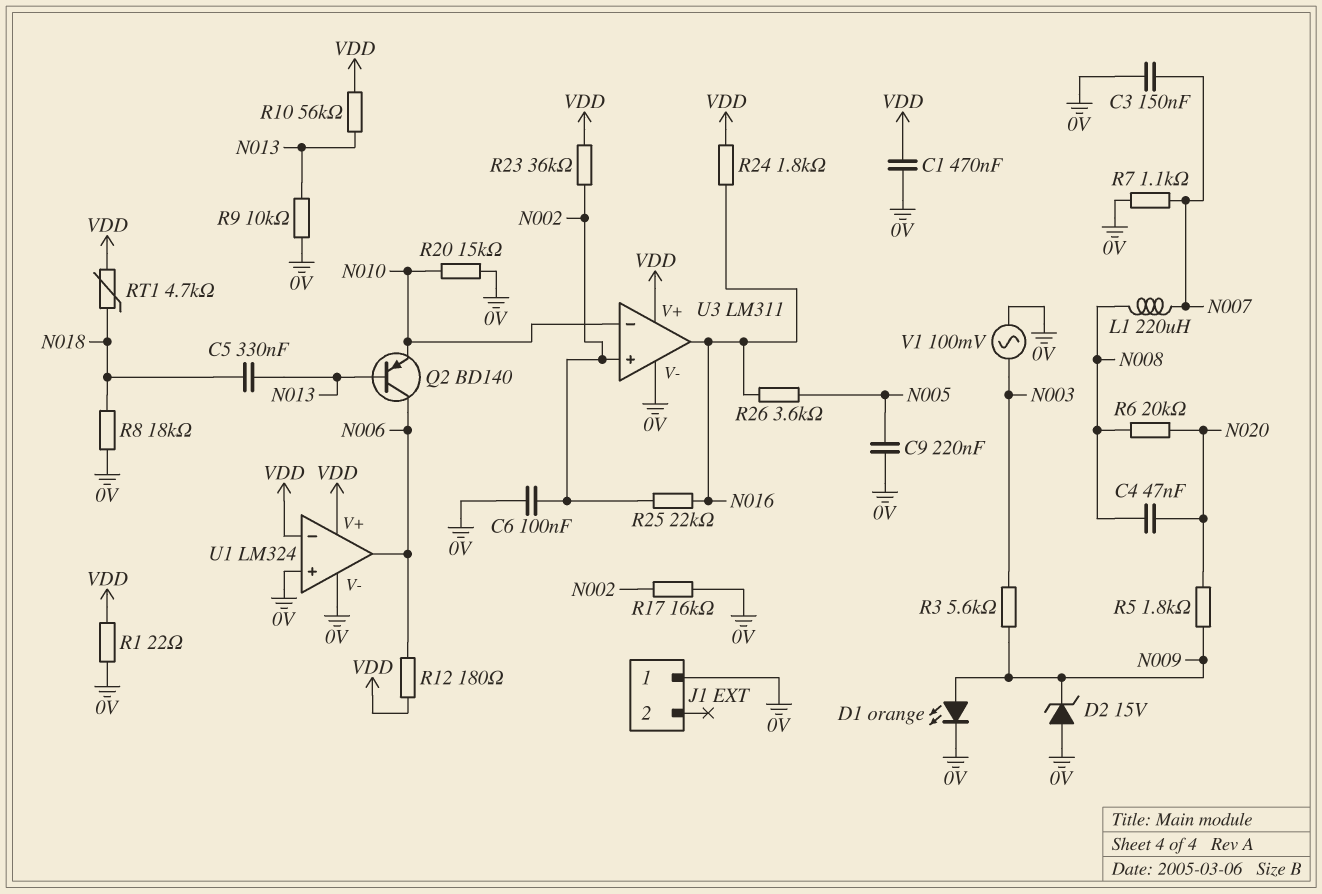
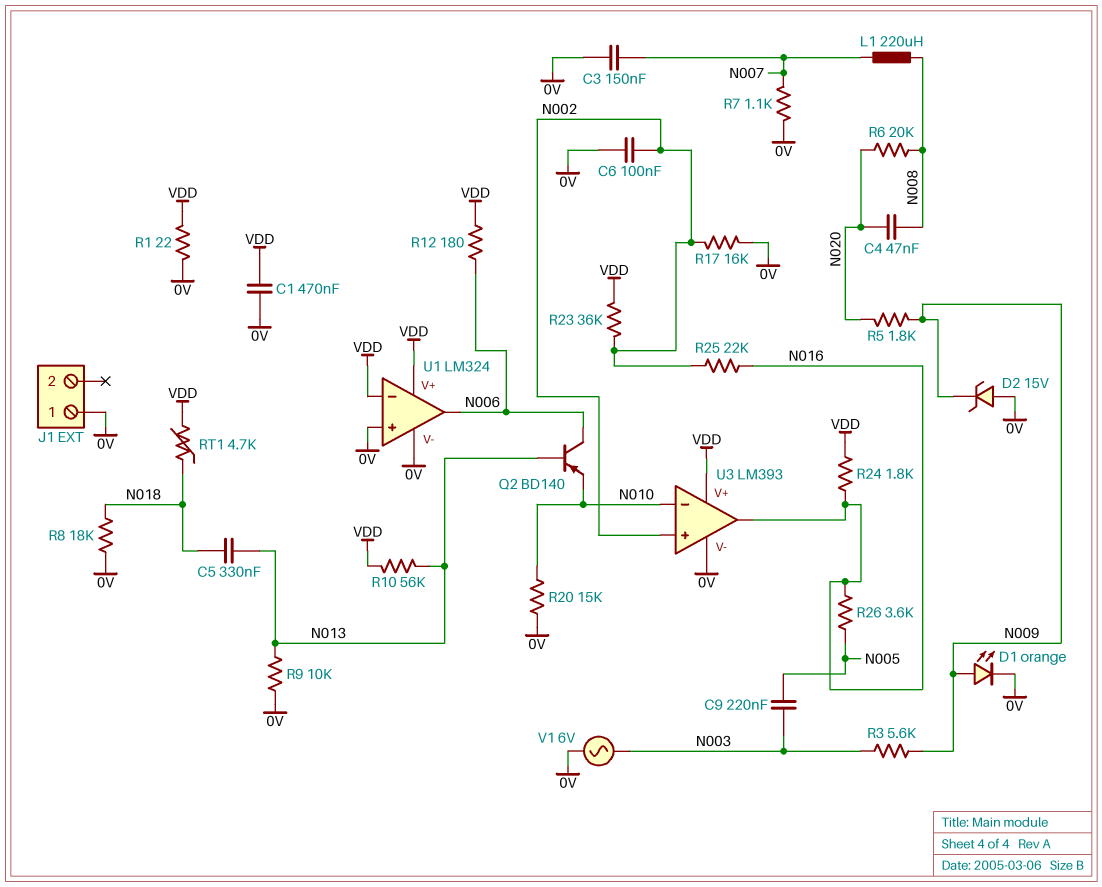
C9: 220nF (0V, N005) -> 220nF (N003, N005)
U3: LM311 -> LM393
V1: AC 100mV (0V, N003) -> AC 6V (0V, N003)

